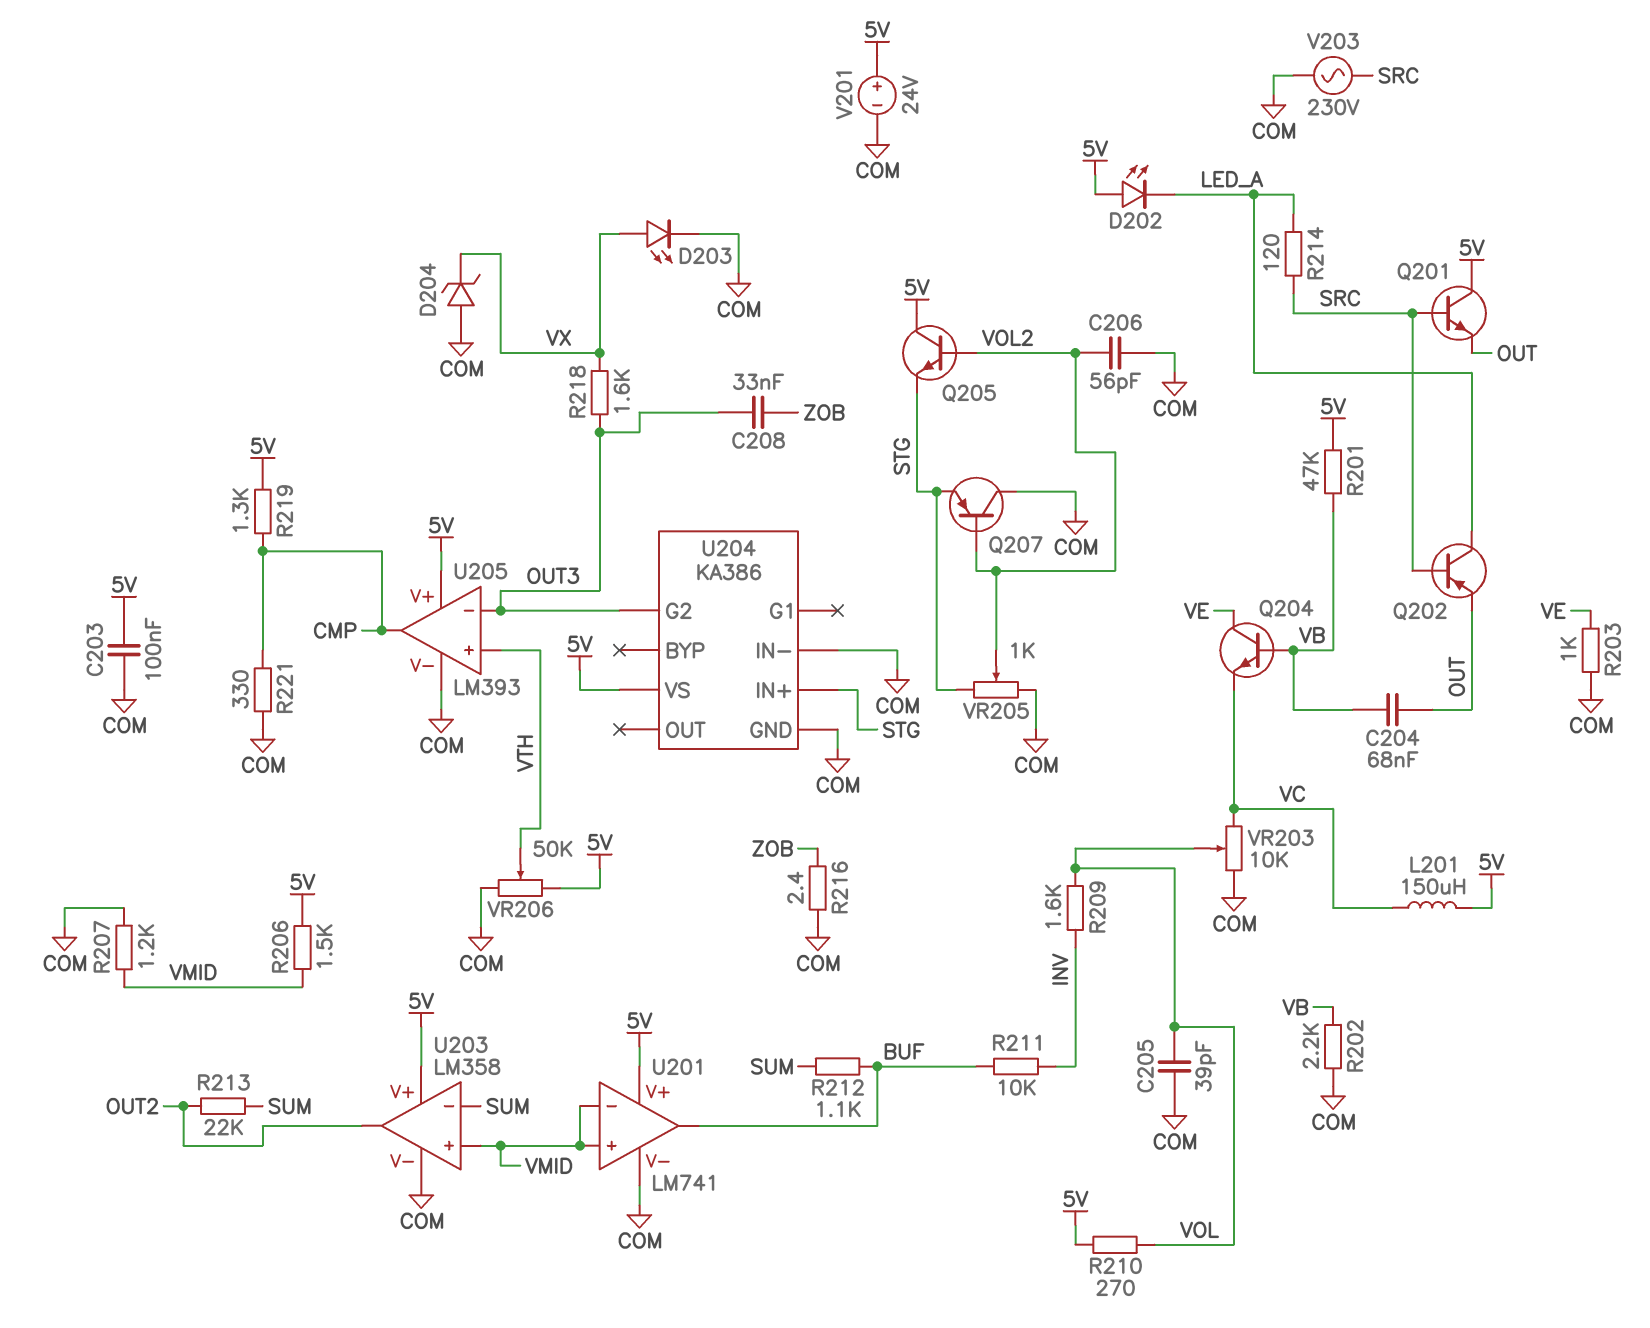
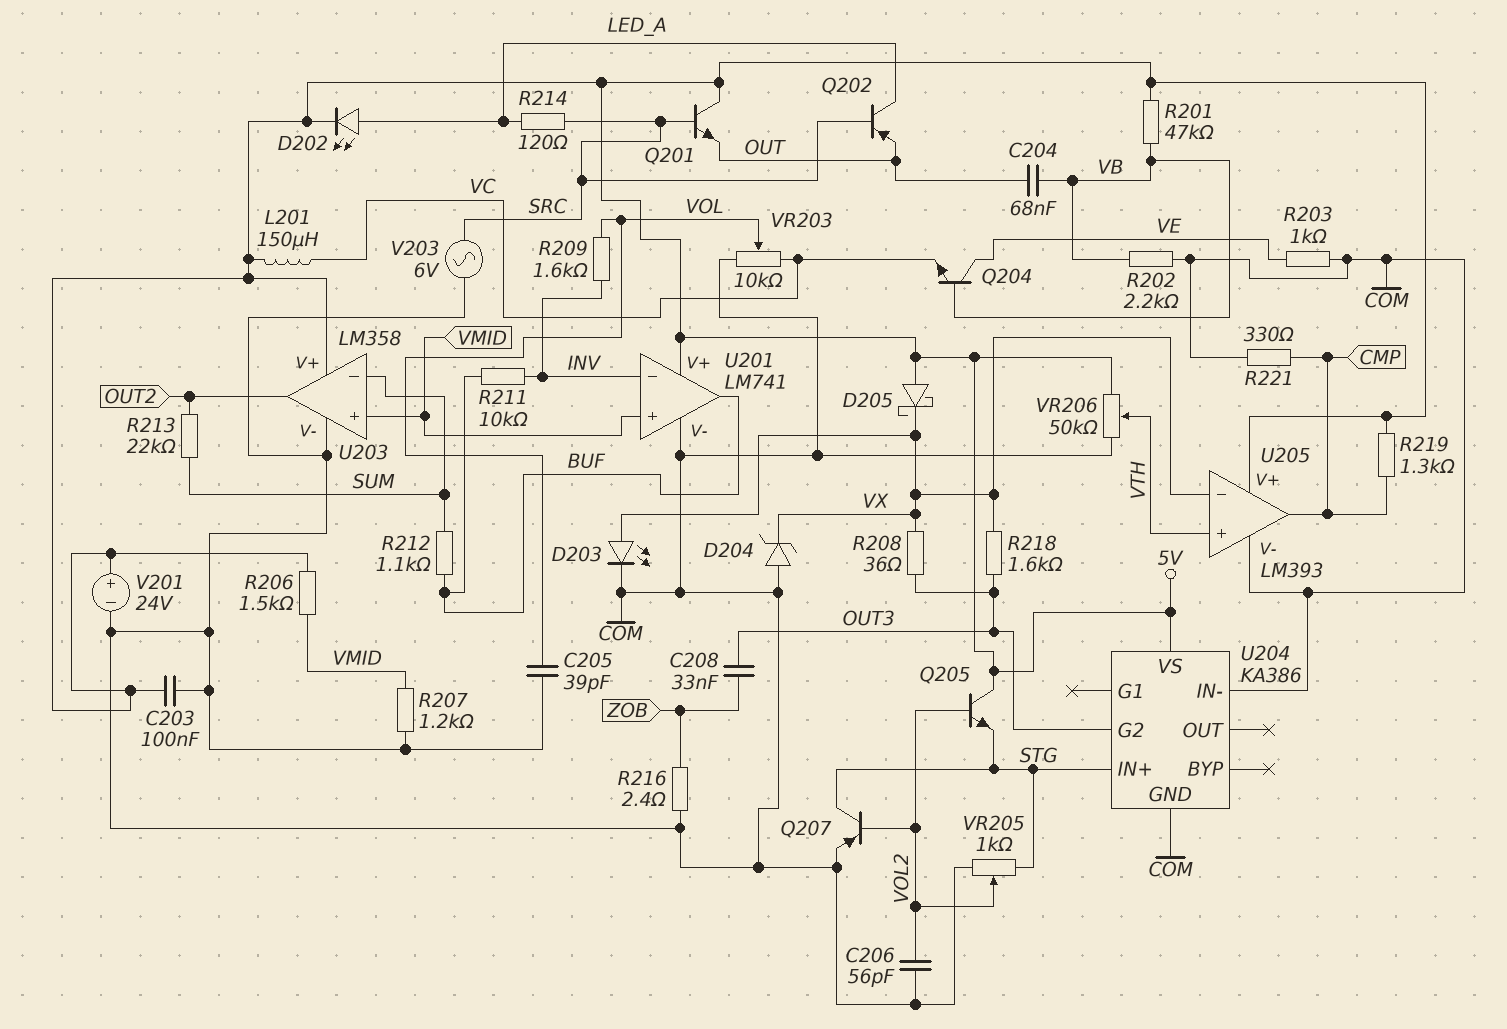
D202: LED (A 5V, K LED_A) -> LED (A LED_A, K 5V)
D205: none -> schottky (A 5V, K VX)
Q207: PNP (B VOL2, C COM, E STG) -> PNP (B VOL2, C STG, E COM)
R208: none -> 36 (OUT3, VX)
R210: 270 (5V, VOL) -> none
U201 pin in-: VMID -> INV
U205 pin in-: OUT3 -> VX
V203: AC 230V (COM, SRC) -> AC 6V (COM, SRC)

